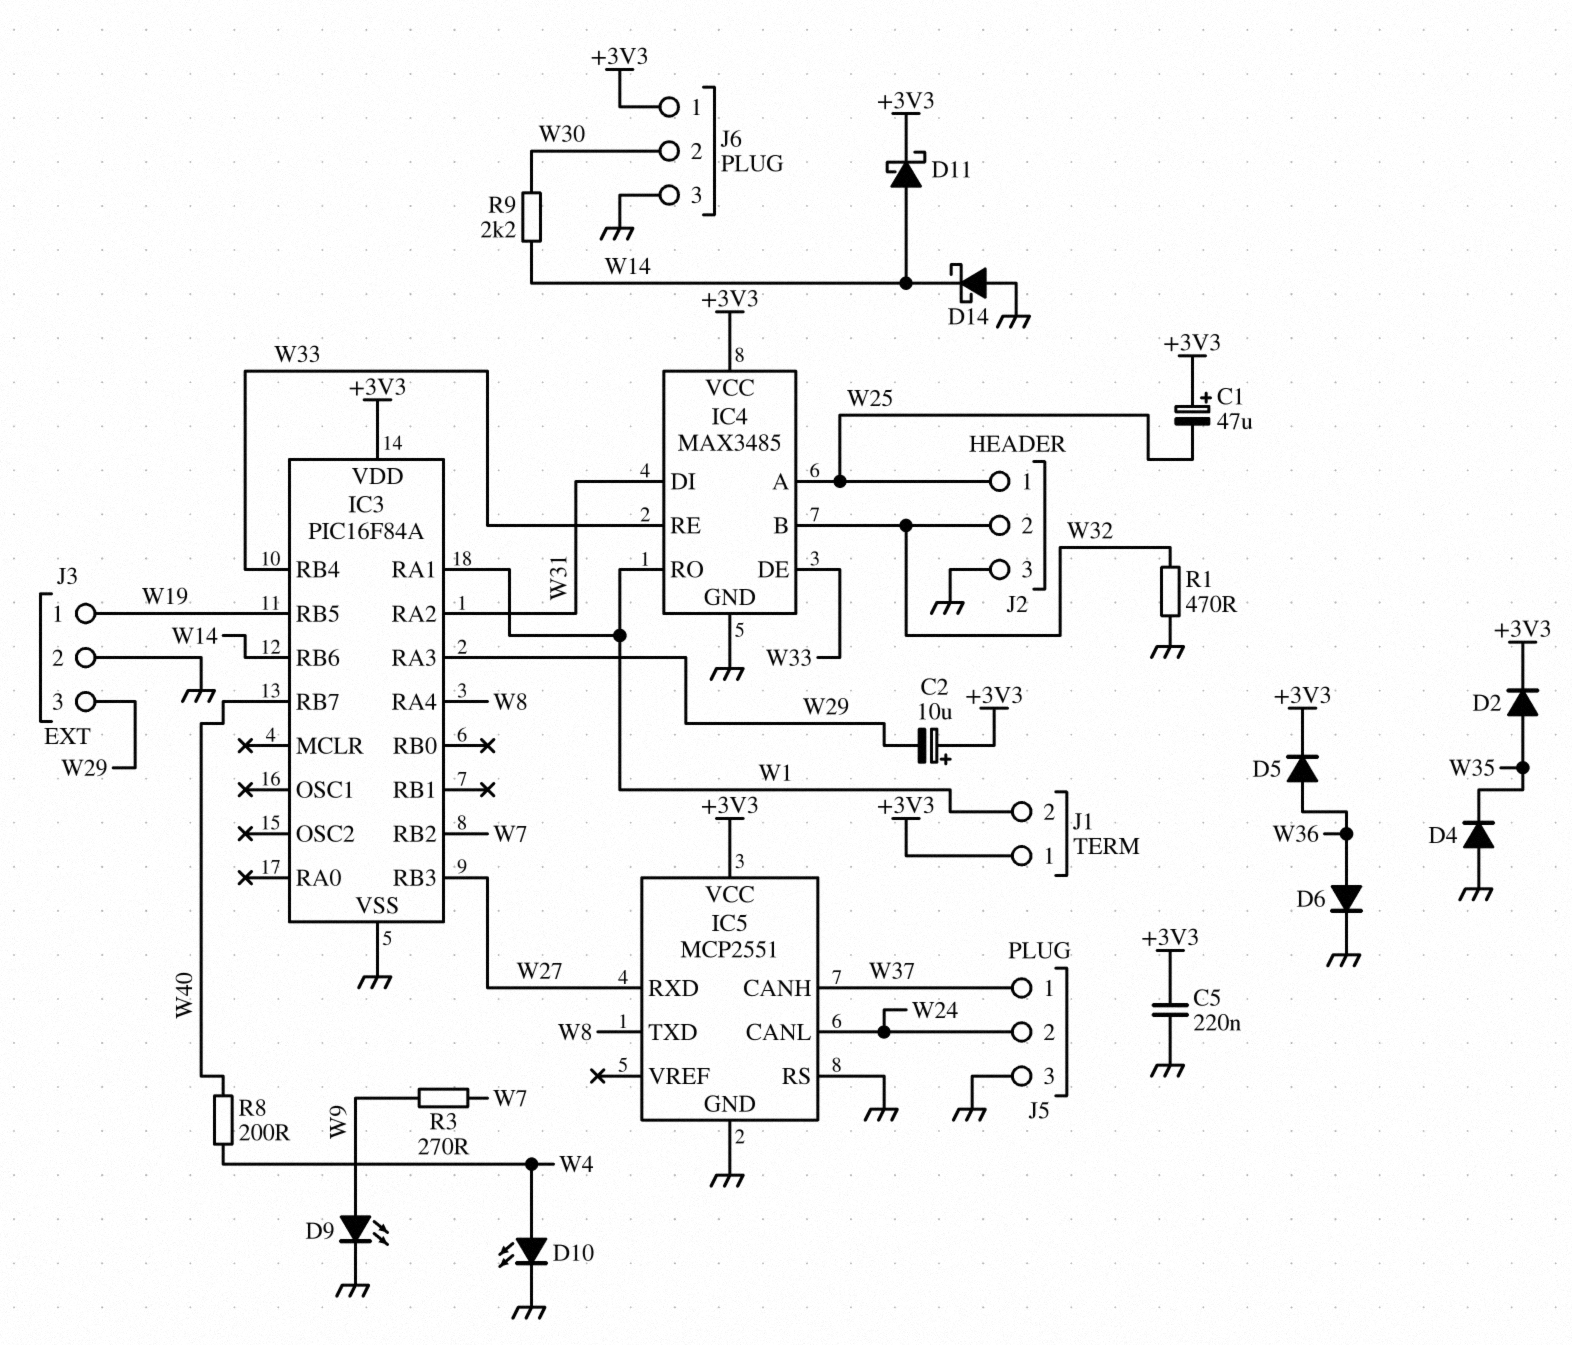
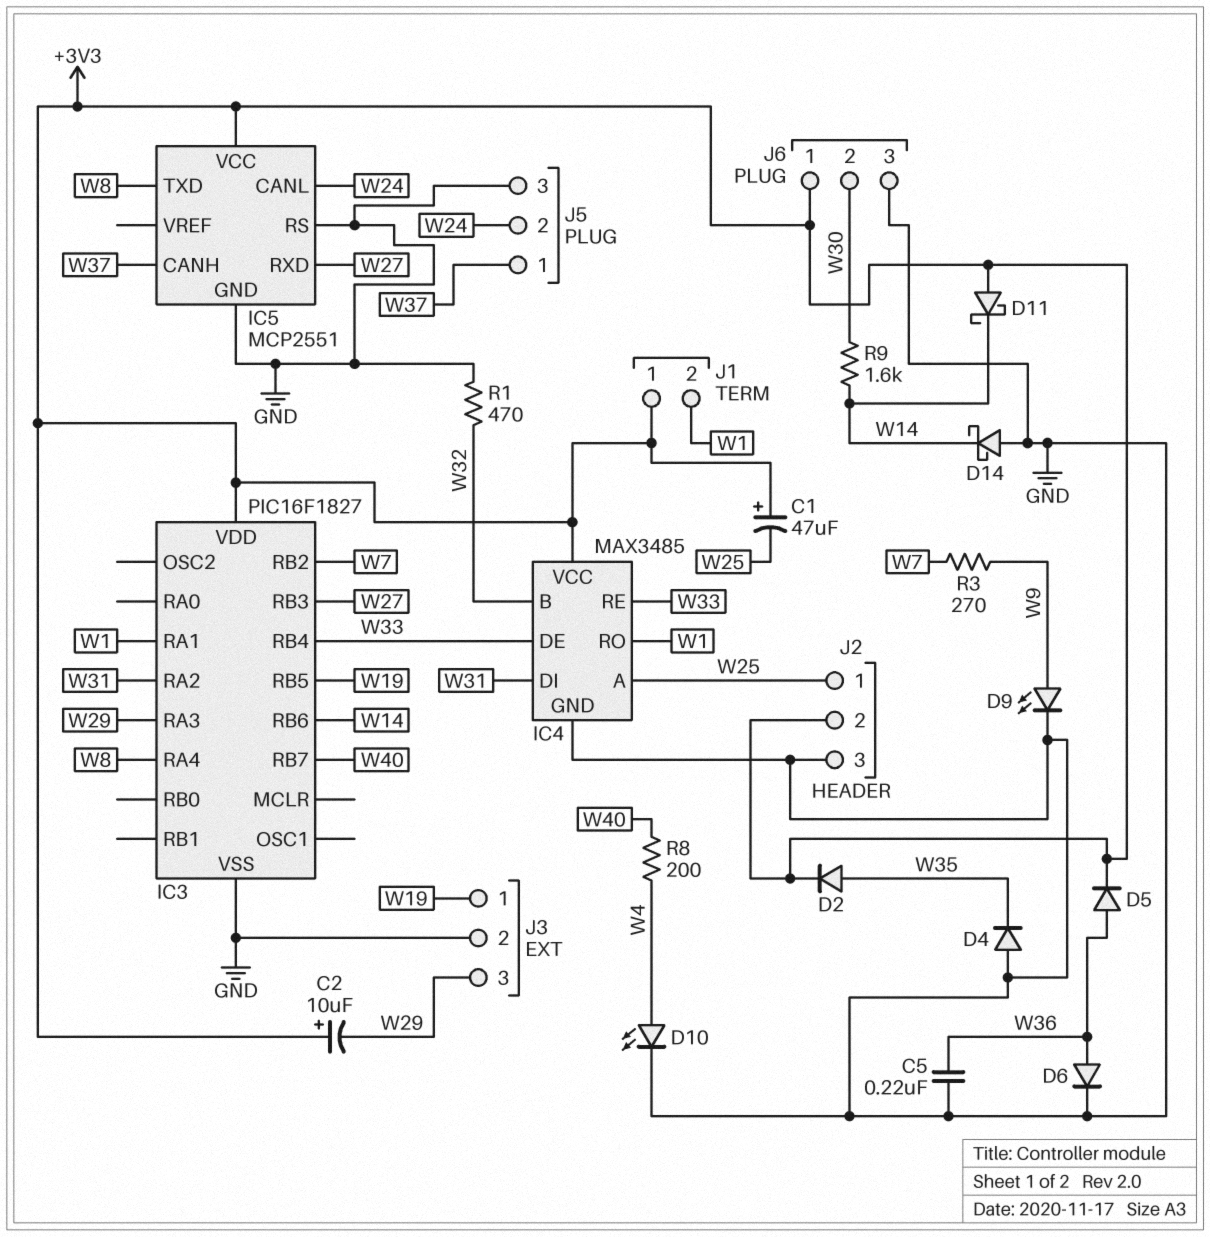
C5: 220nF (+3V3, GND) -> 220nF (GND, W36)
D11: schottky (A W14, K +3V3) -> schottky (A +3V3, K W14)
IC3: PIC16F84A -> PIC16F1827
J2 pin 2: W32 -> +3V3
R9: 2.2k (W14, W30) -> 1.6k (W14, W30)

